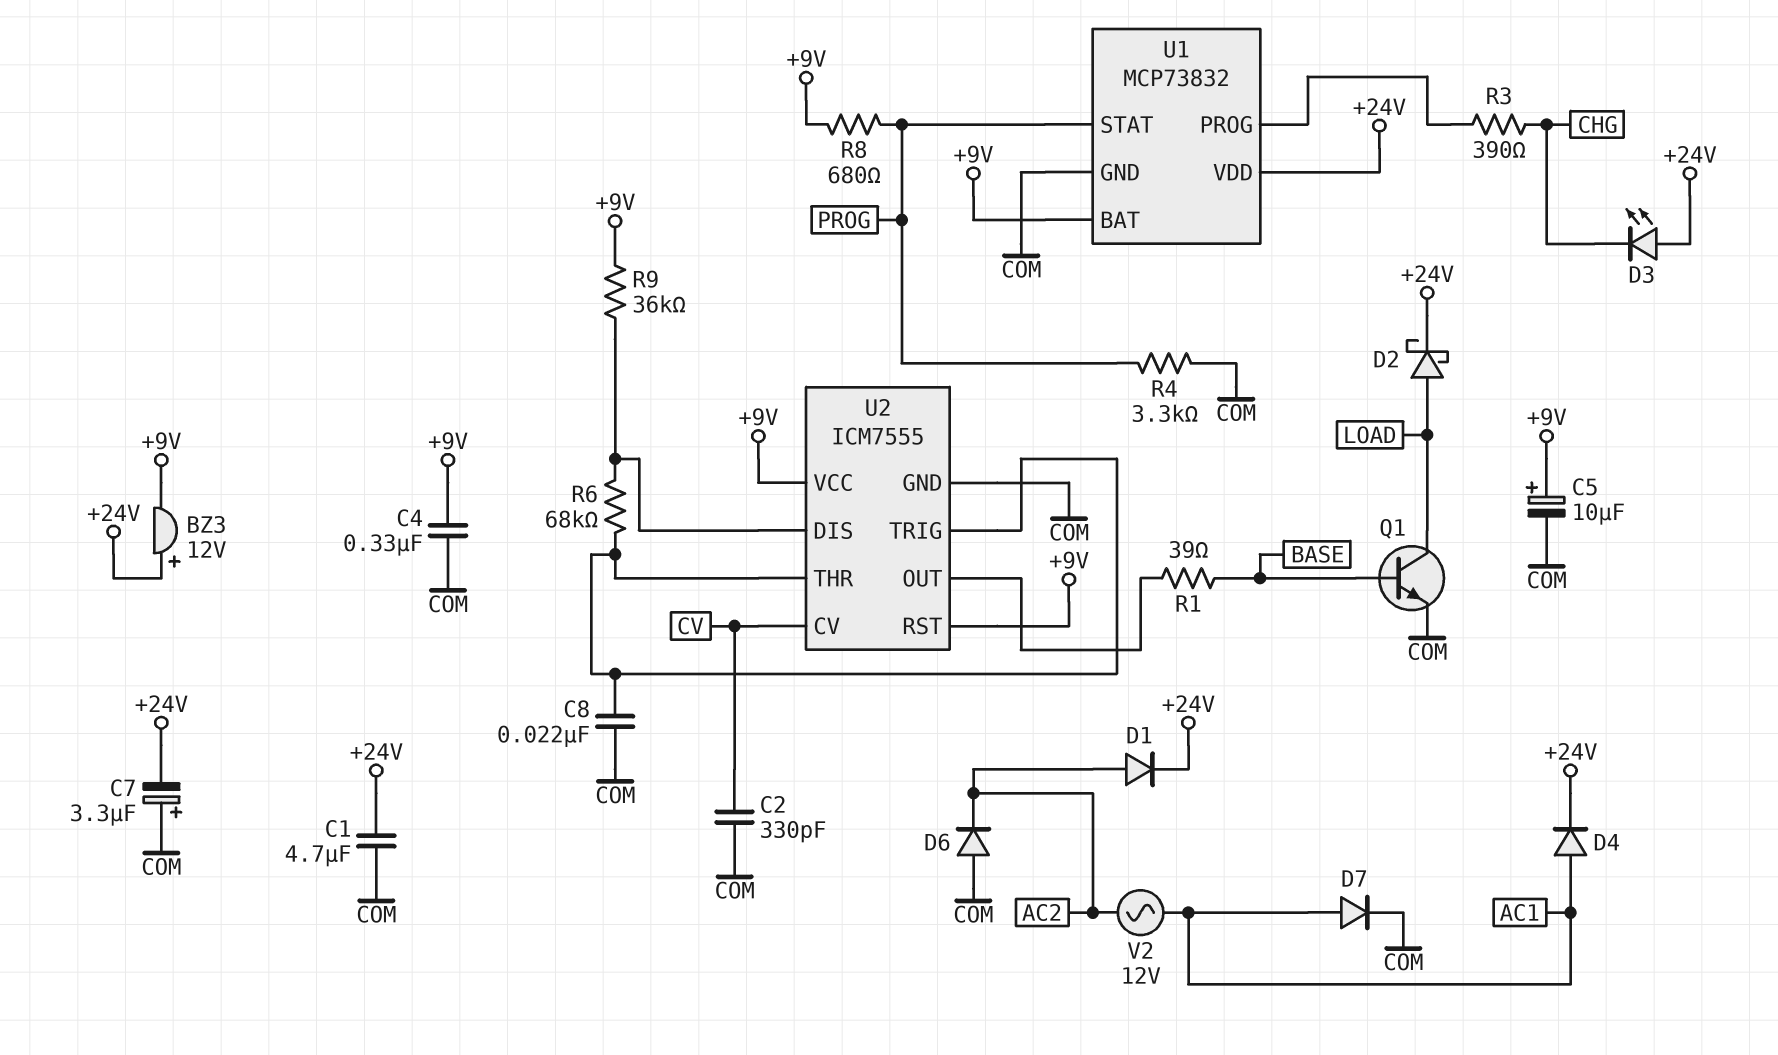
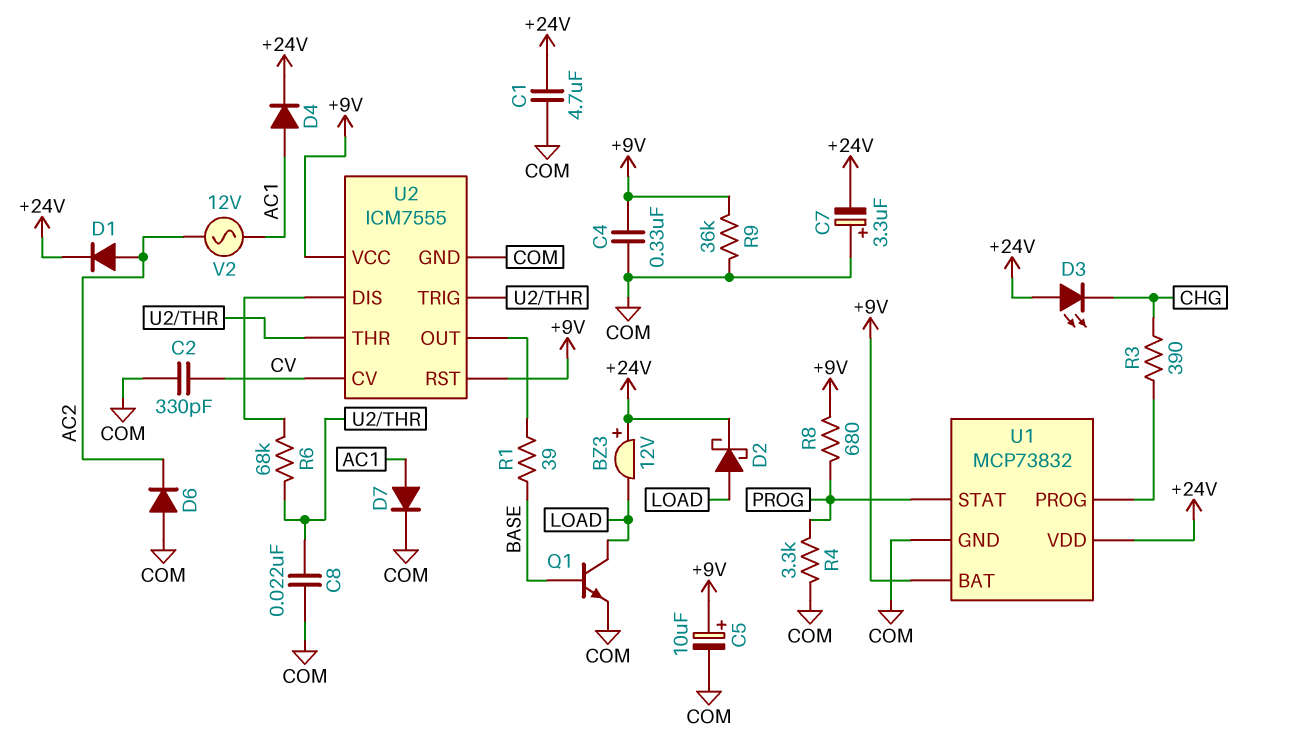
BZ3: buzzer 12V (plus +24V, minus +9V) -> buzzer 12V (plus +24V, minus LOAD)
R9: 36k (+9V, U2/DIS) -> 36k (+9V, COM)

